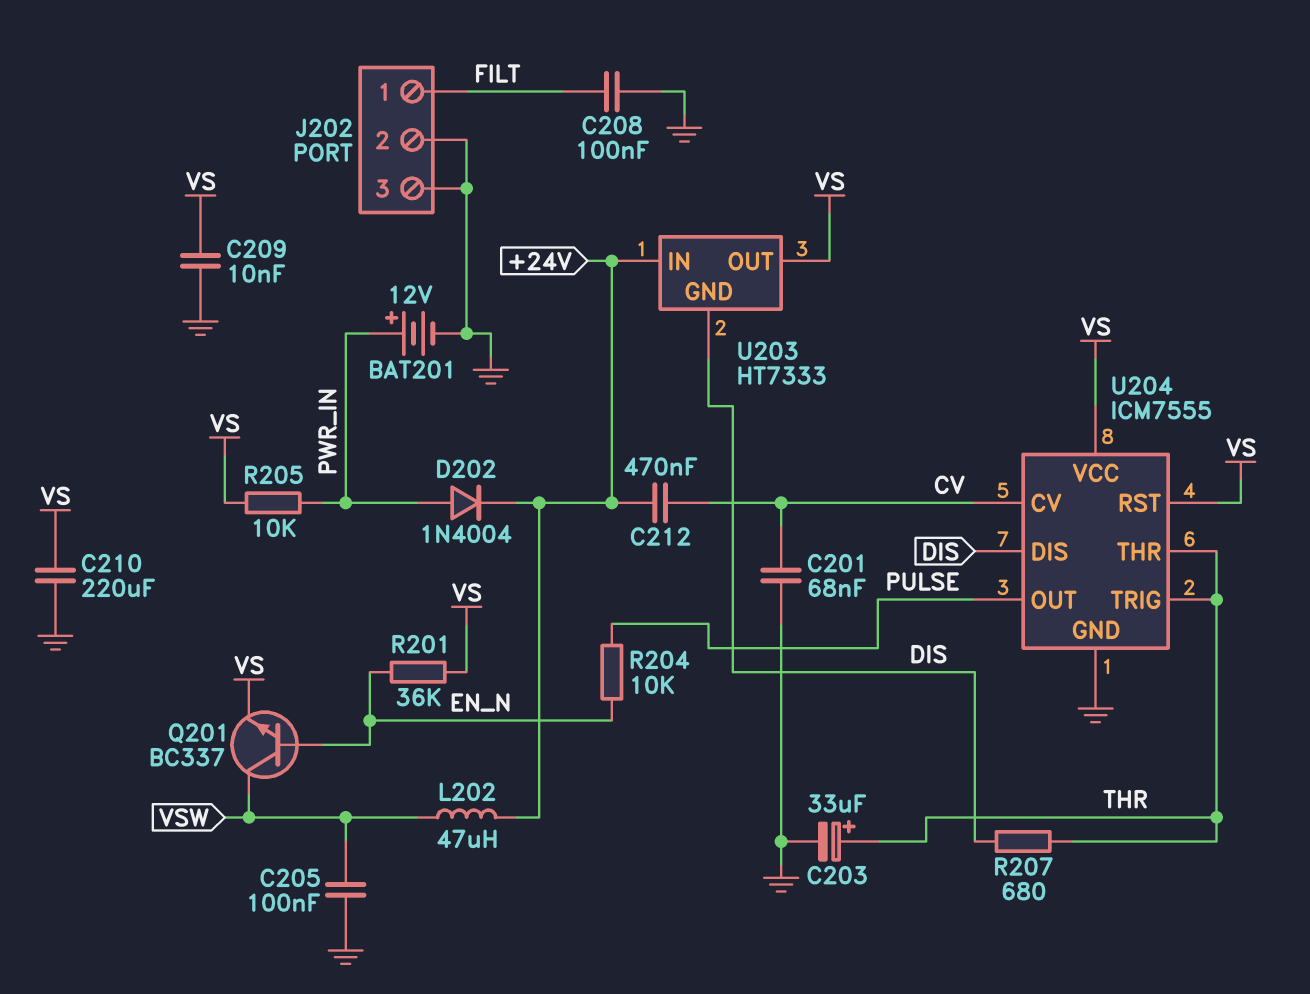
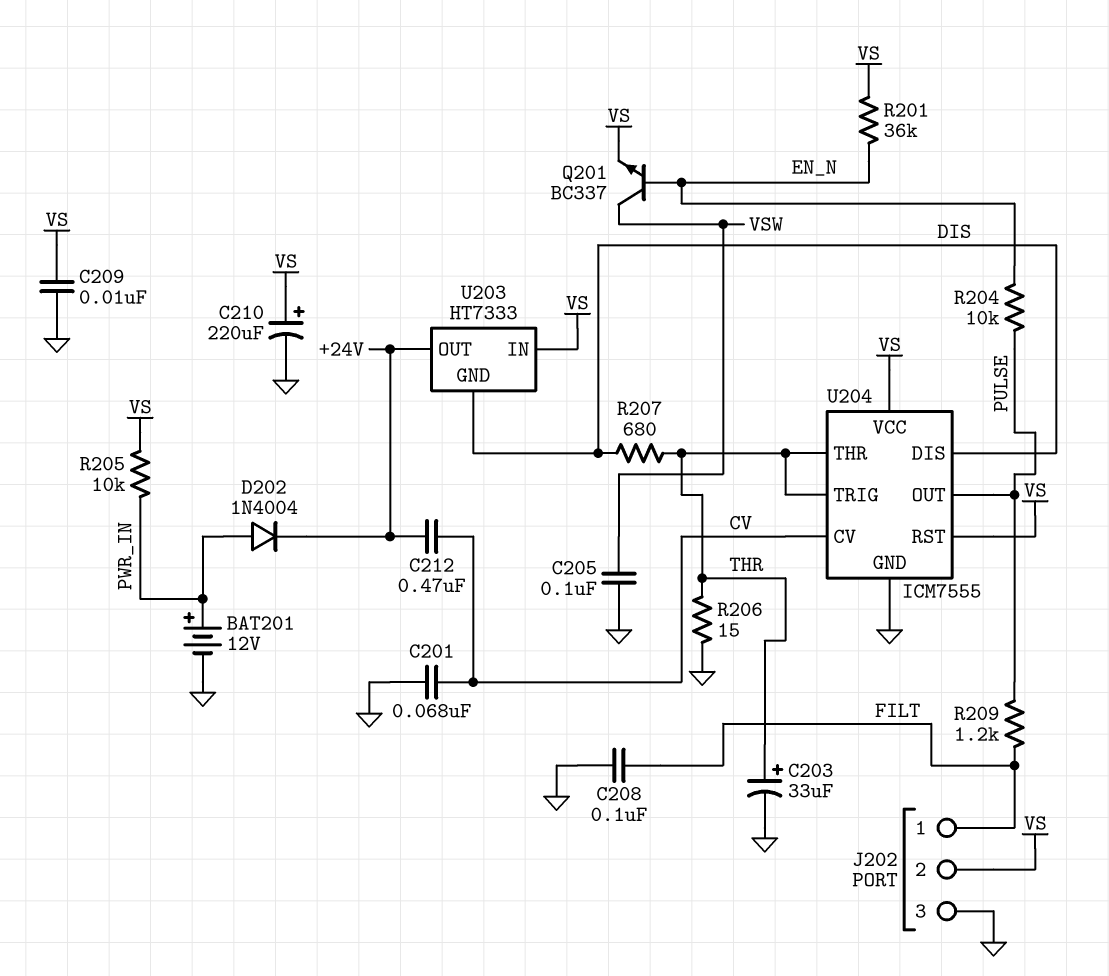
C210: 220uF (GND, VS) -> 220uF (plus VS, minus GND)
J202 pin 2: GND -> VS
L202: 47uH (+24V, VSW) -> none
R206: none -> 15 (GND, THR)
R209: none -> 1.2k (FILT, PULSE)
U203 pin IN: +24V -> VS
U203 pin OUT: VS -> +24V

